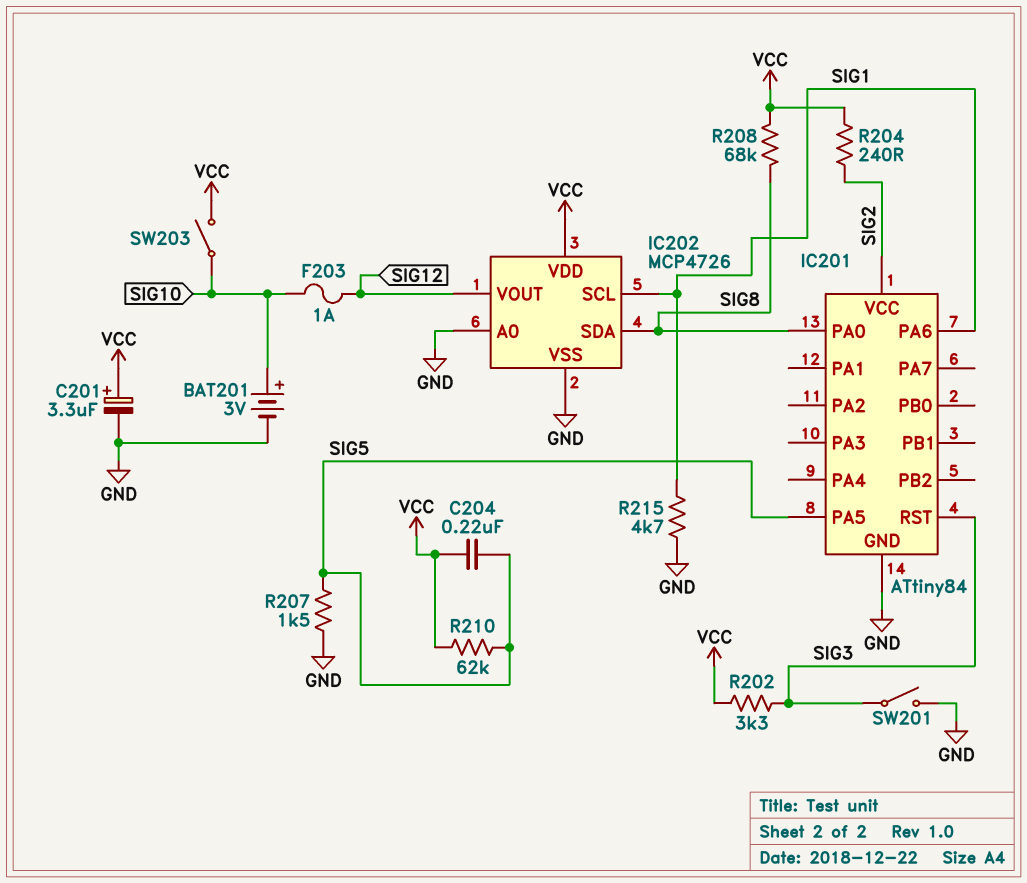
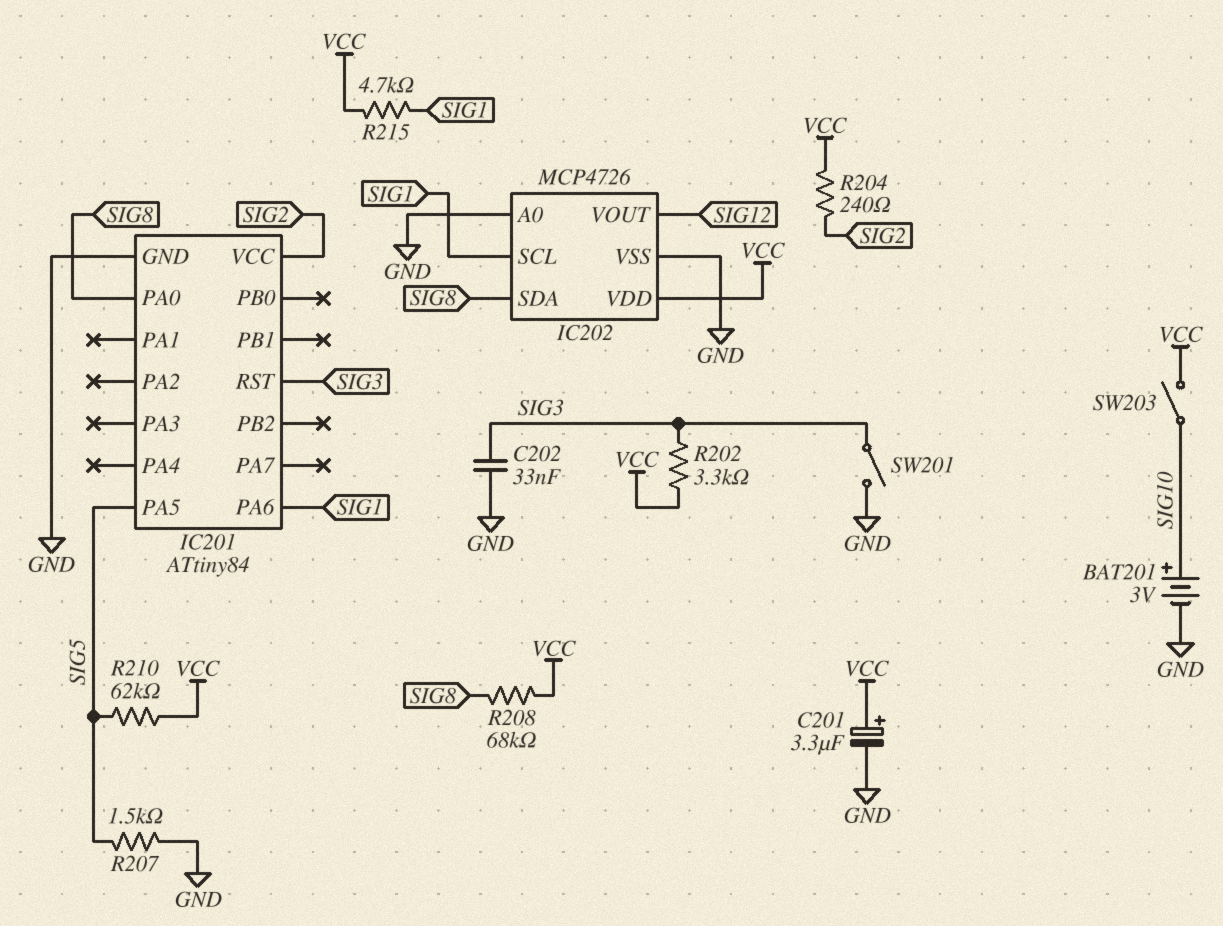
C202: none -> 33nF (GND, SIG3)
C204: 220nF (SIG5, VCC) -> none
F203: 1A (SIG10, SIG12) -> none
R215: 4.7k (GND, SIG1) -> 4.7k (SIG1, VCC)

